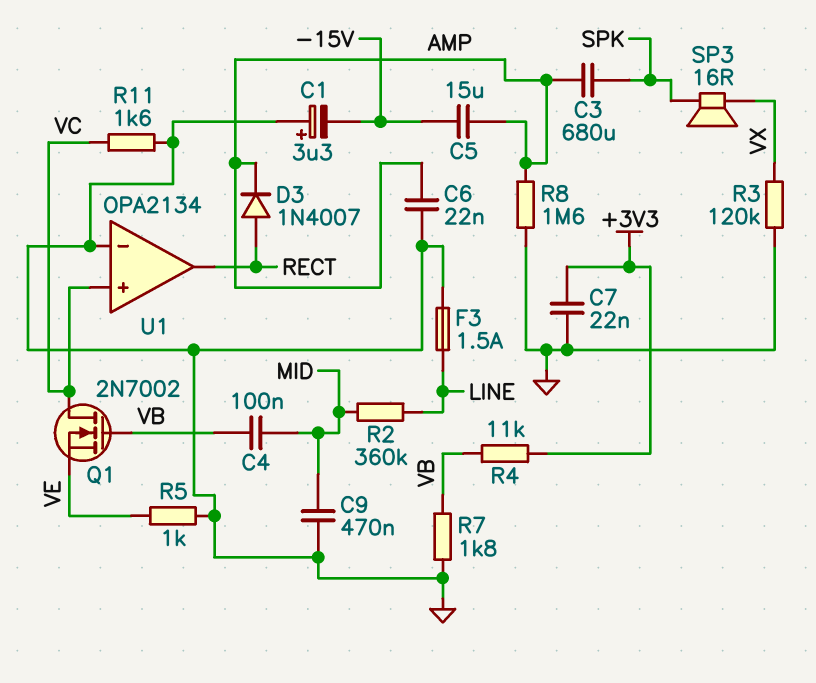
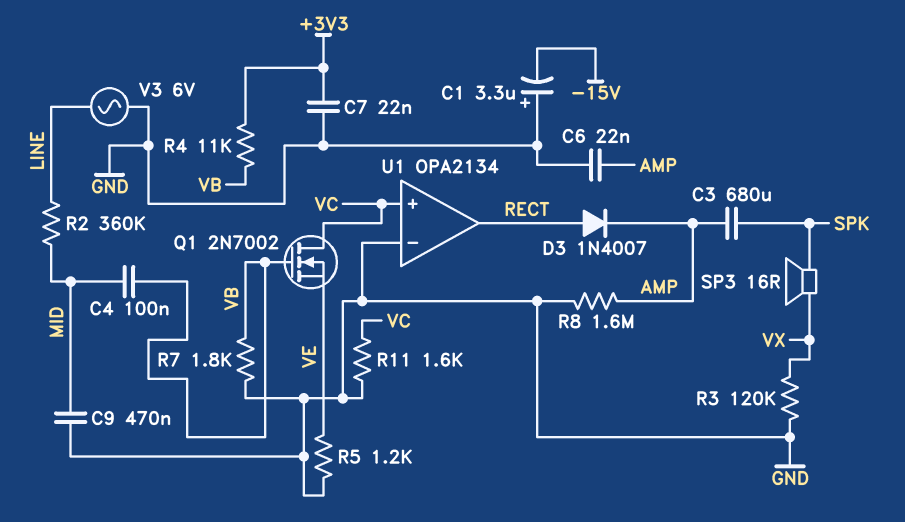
C5: 15uF (-15V, AMP) -> none
F3: 1.5A (GND, LINE) -> none
R5: 1k (GND, VE) -> 1.2k (GND, VE)
V3: none -> AC 6V (GND, LINE)

